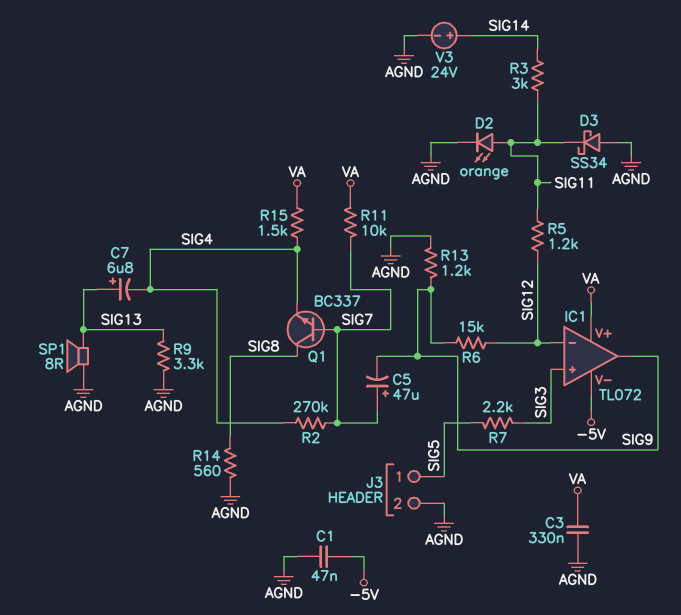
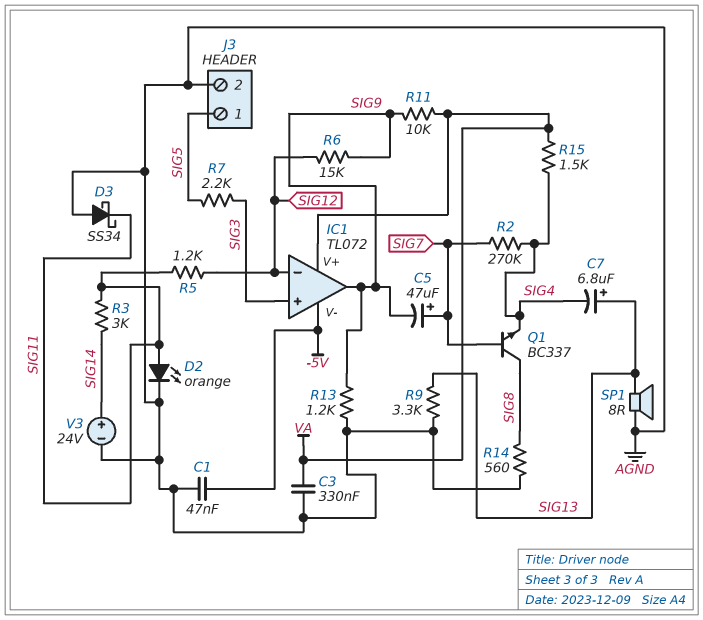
R11: 10k (SIG7, VA) -> 10k (SIG9, VA)

